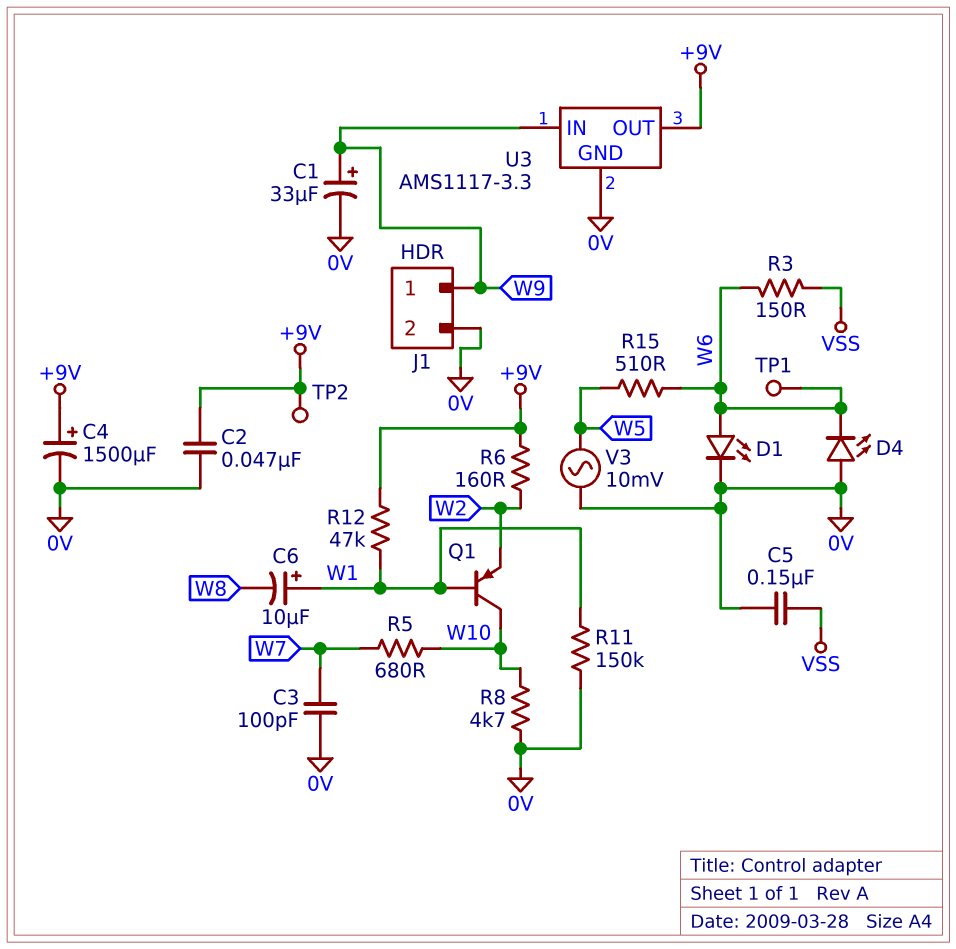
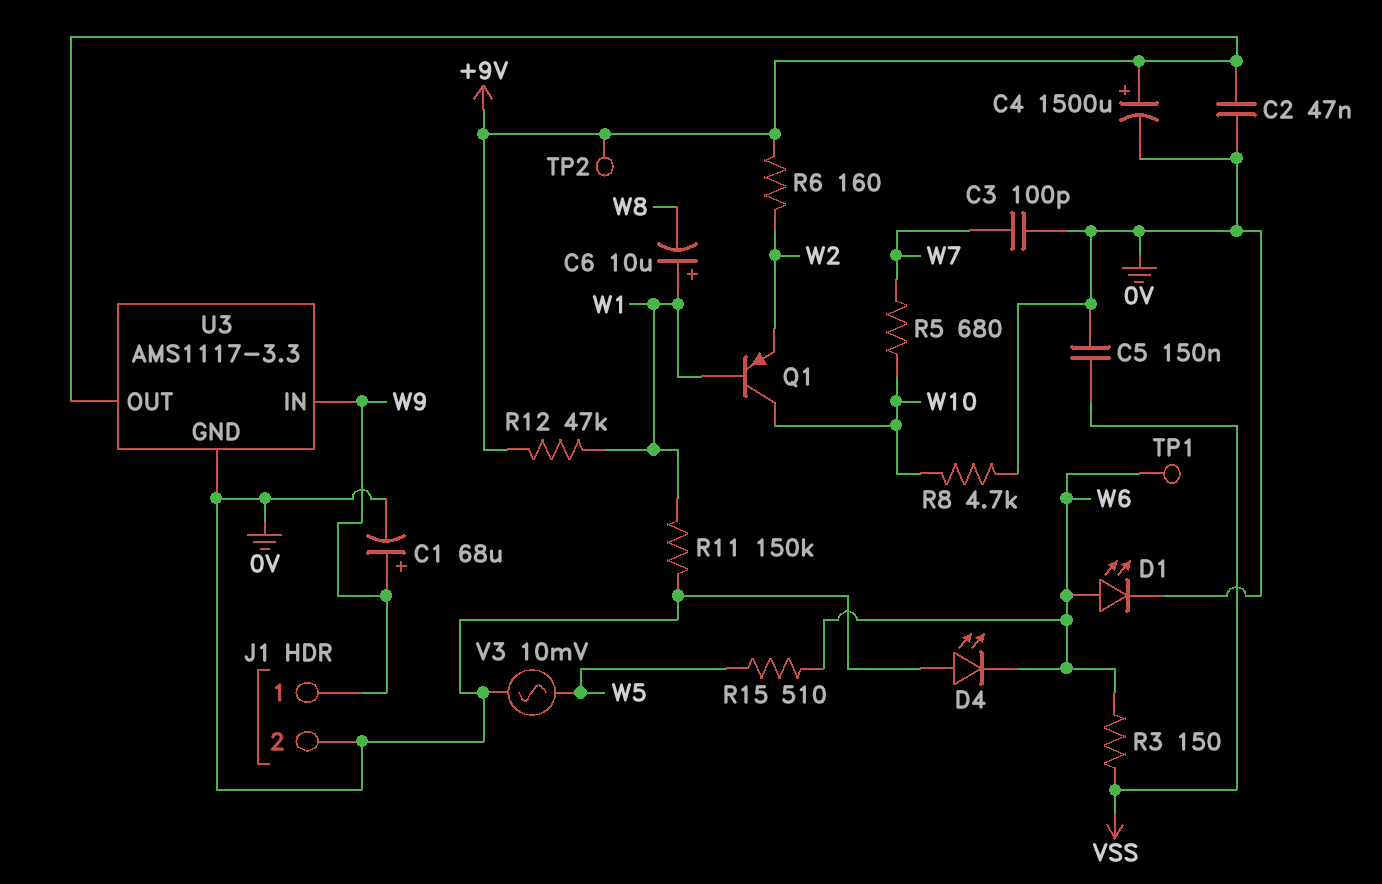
C1: 33uF (plus W9, minus 0V) -> 68uF (plus W9, minus 0V)

